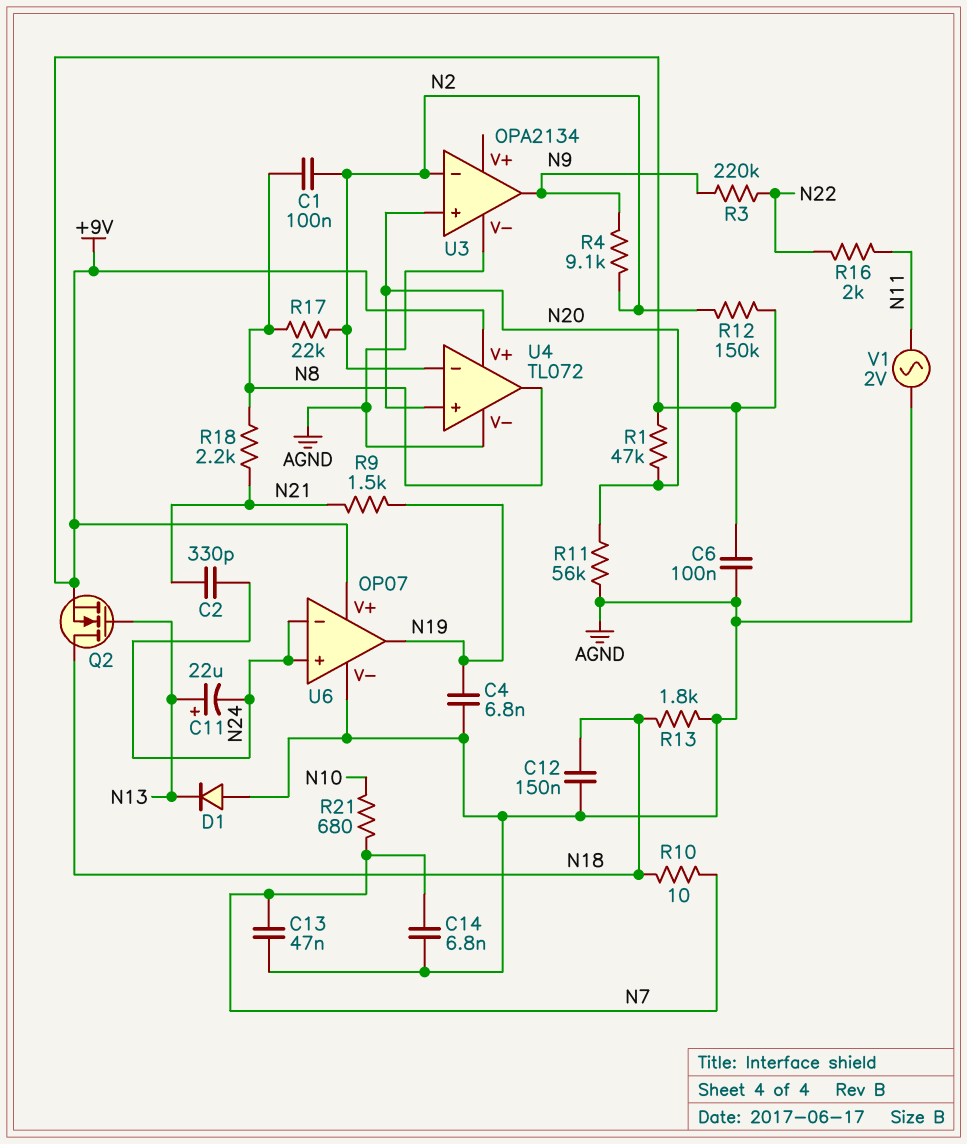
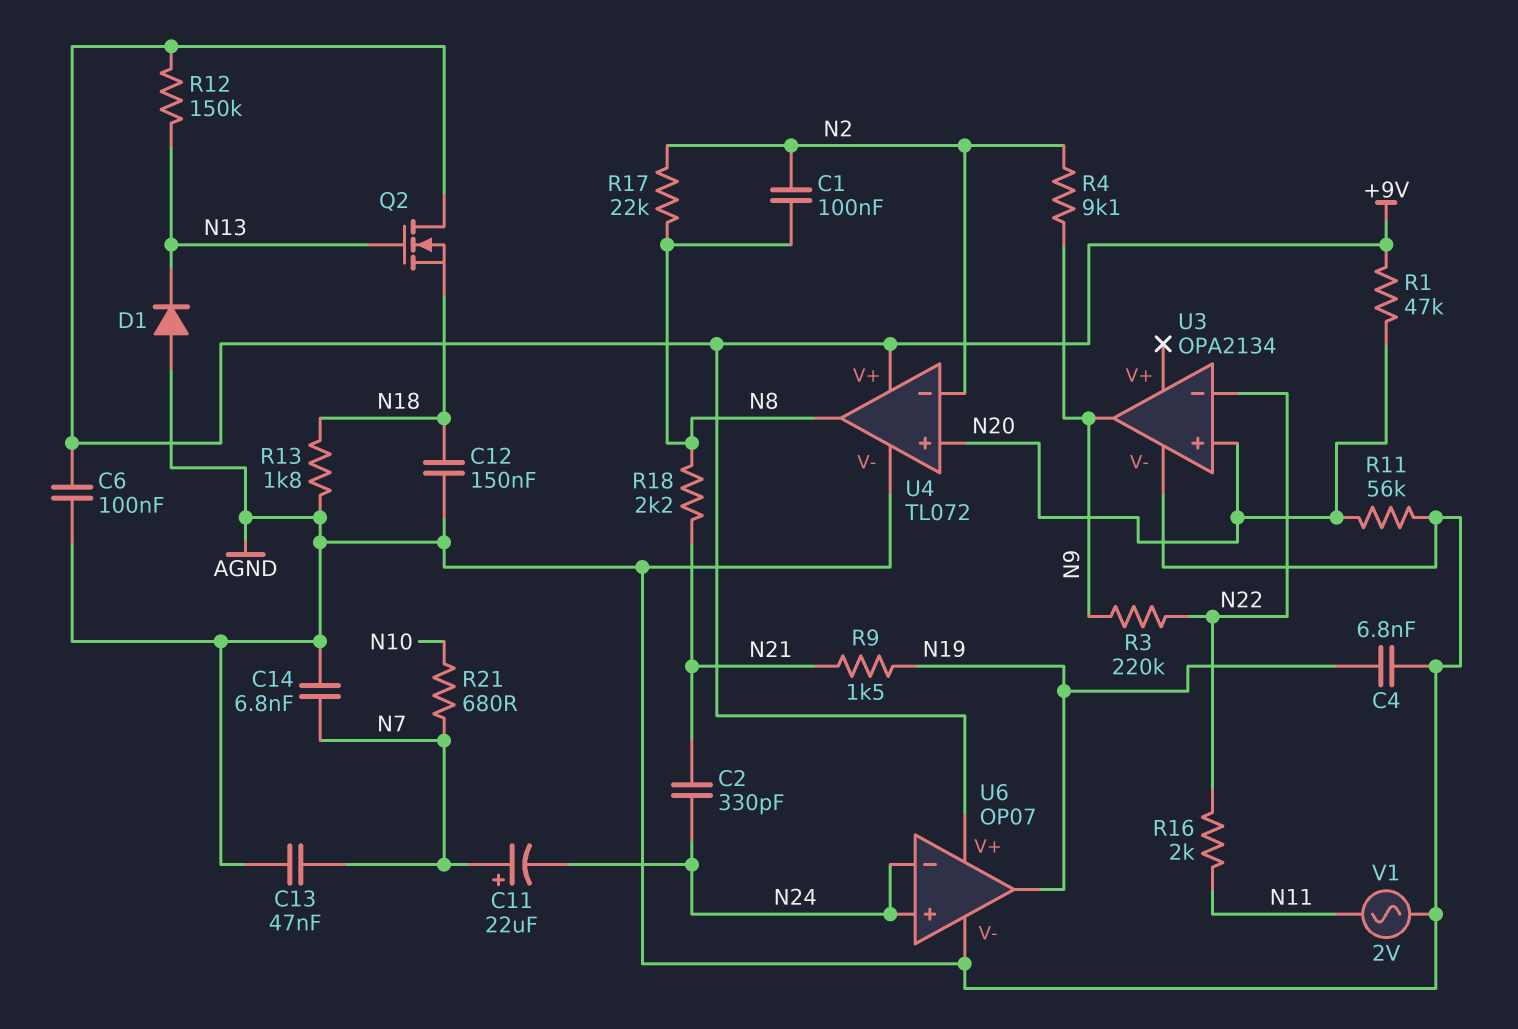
C11: 22uF (plus N13, minus N24) -> 22uF (plus N7, minus N24)
Q2: NMOS (G N13, D N18, S +9V) -> NMOS (G N13, D +9V, S N18)
R10: 10 (N7, N18) -> none
R12: 150k (+9V, N2) -> 150k (+9V, N13)
U3 pin in-: N2 -> N22

